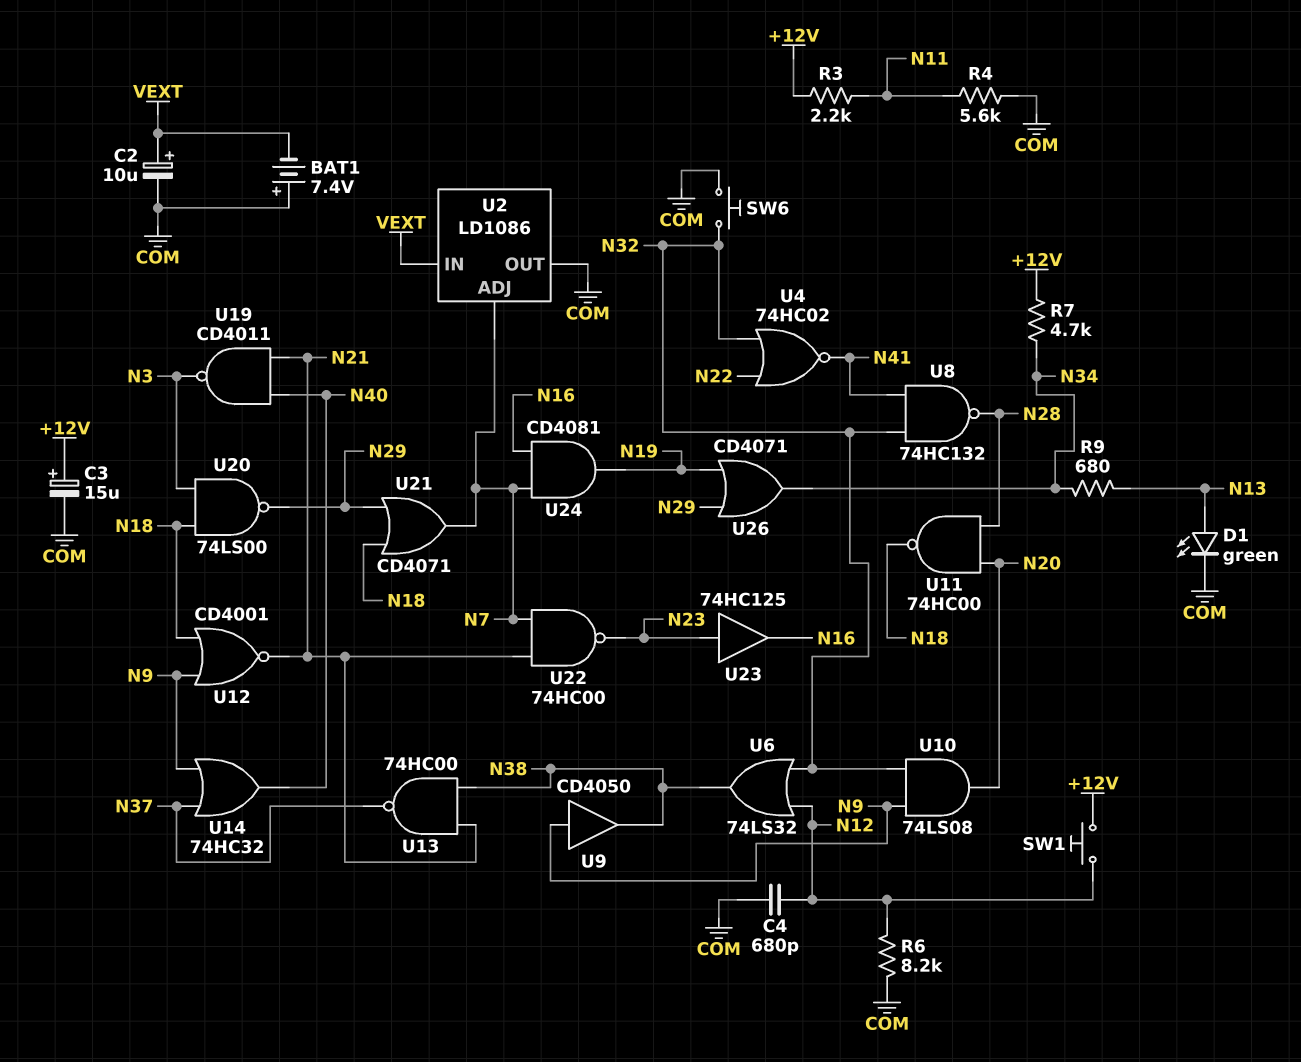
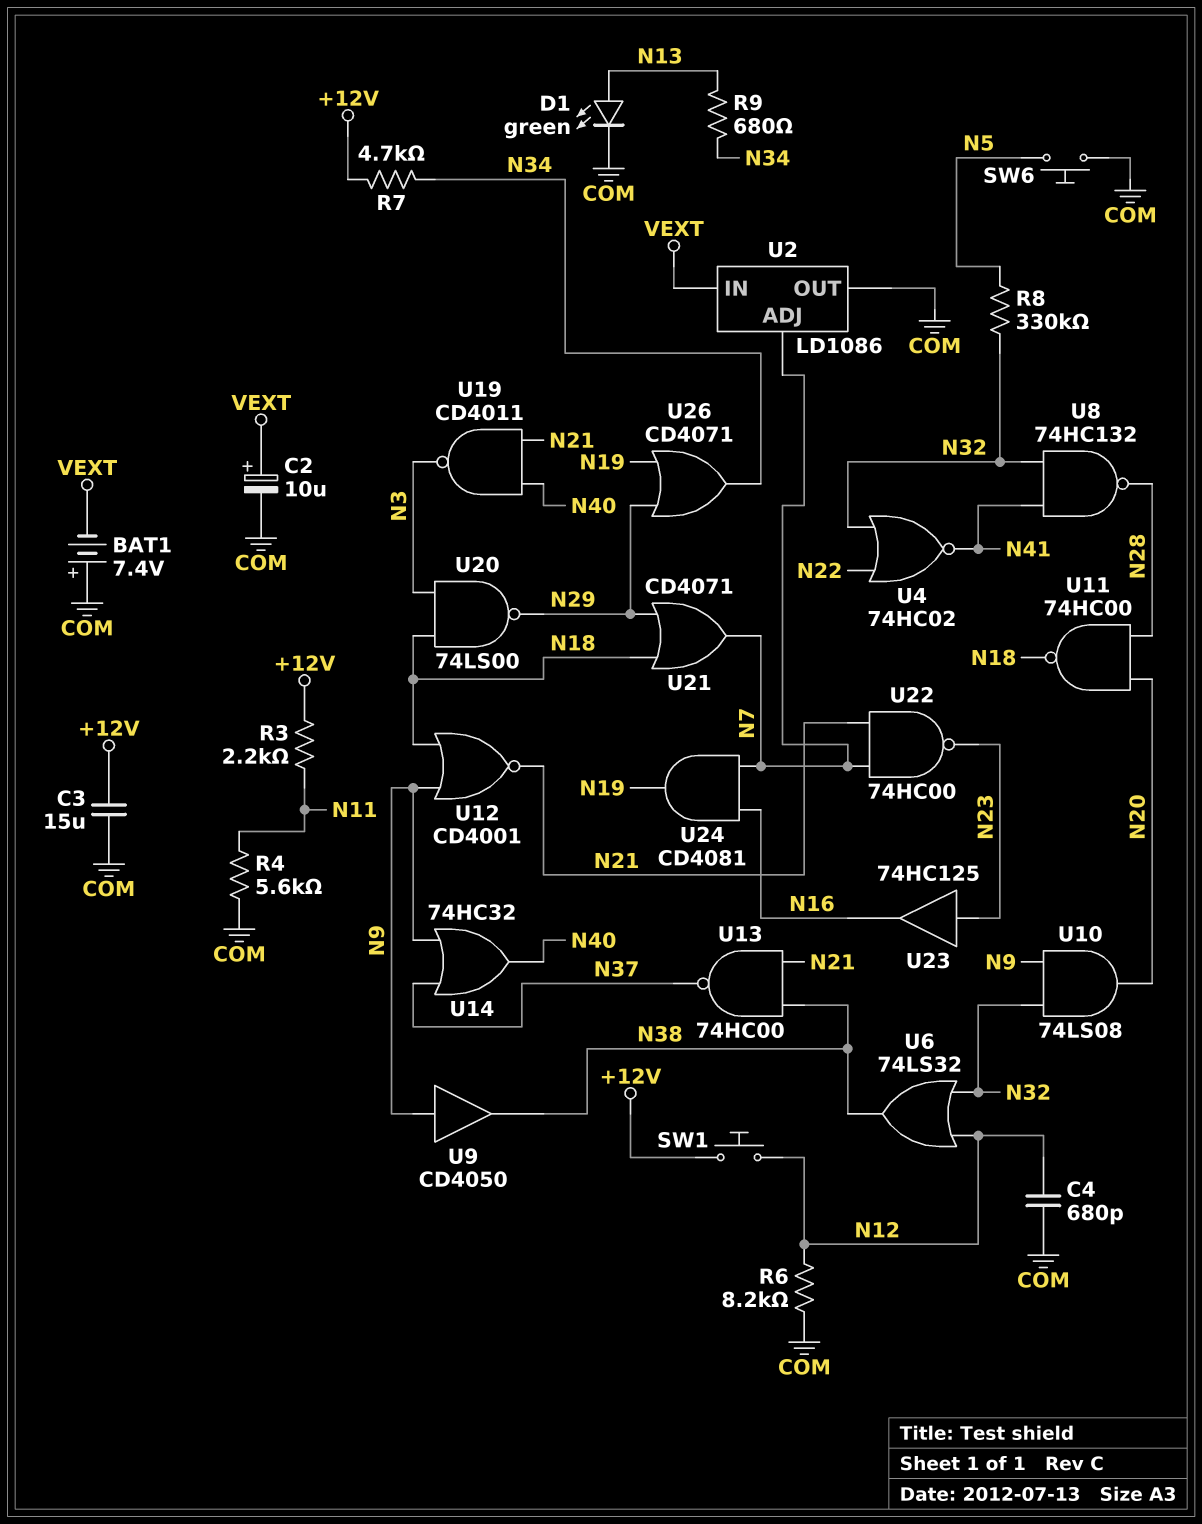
C3: 15uF (plus +12V, minus COM) -> 15uF (+12V, COM)
R8: none -> 330k (N5, N32)
SW6: button (COM, N32) -> button (COM, N5)

